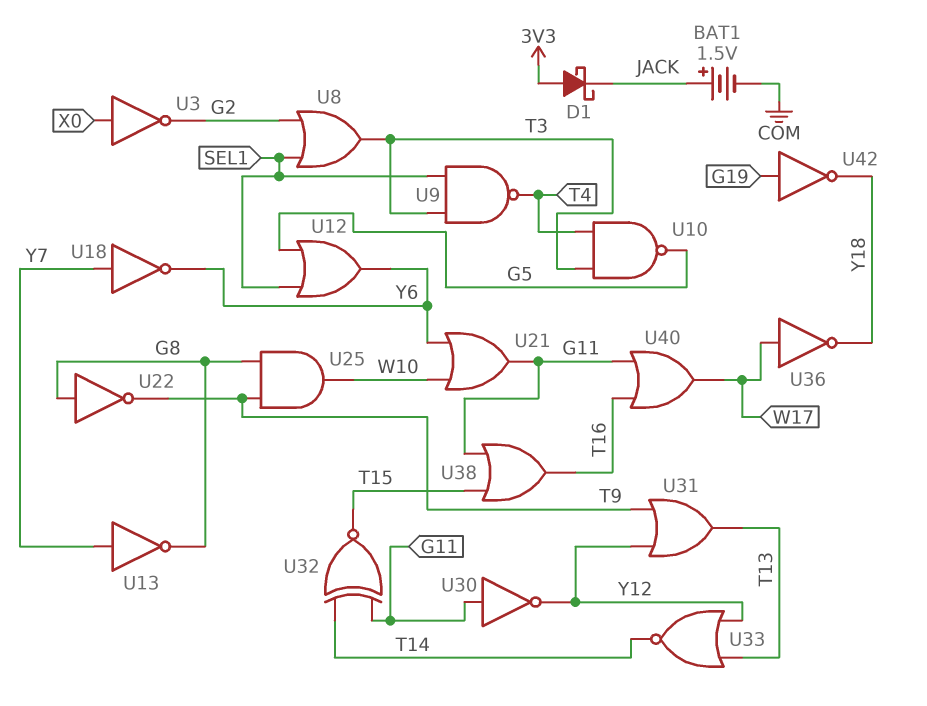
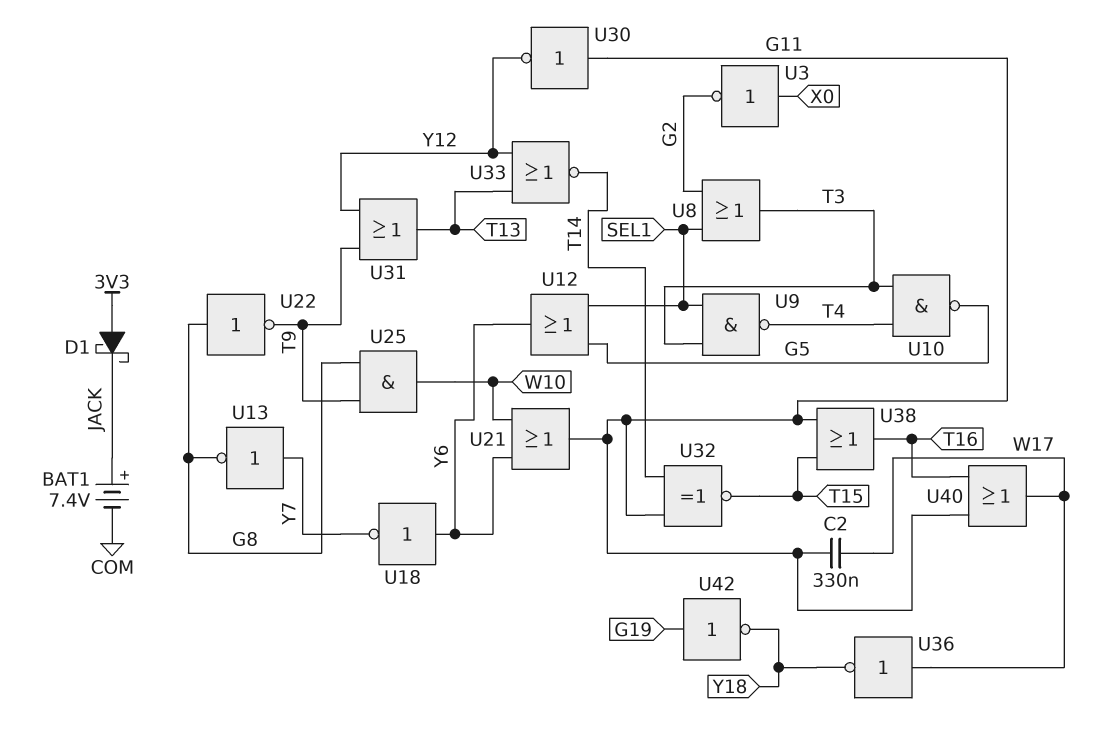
BAT1: 1.5V (plus JACK, minus COM) -> 7.4V (plus JACK, minus COM)
C2: none -> 330nF (G11, W17)
U18: NOT (in Y7, out Y6) -> NOT (in Y6, out Y7)

